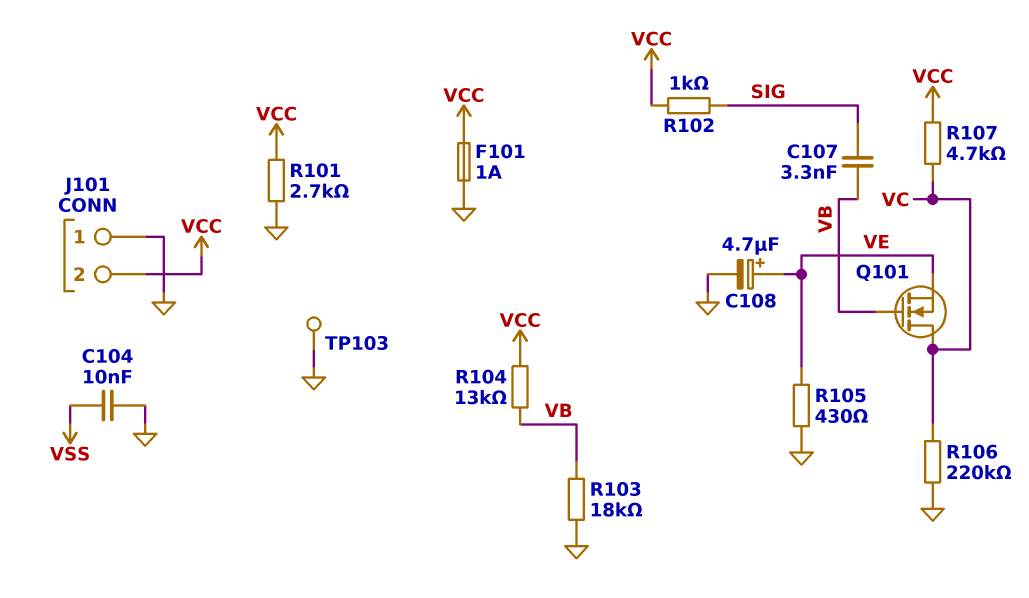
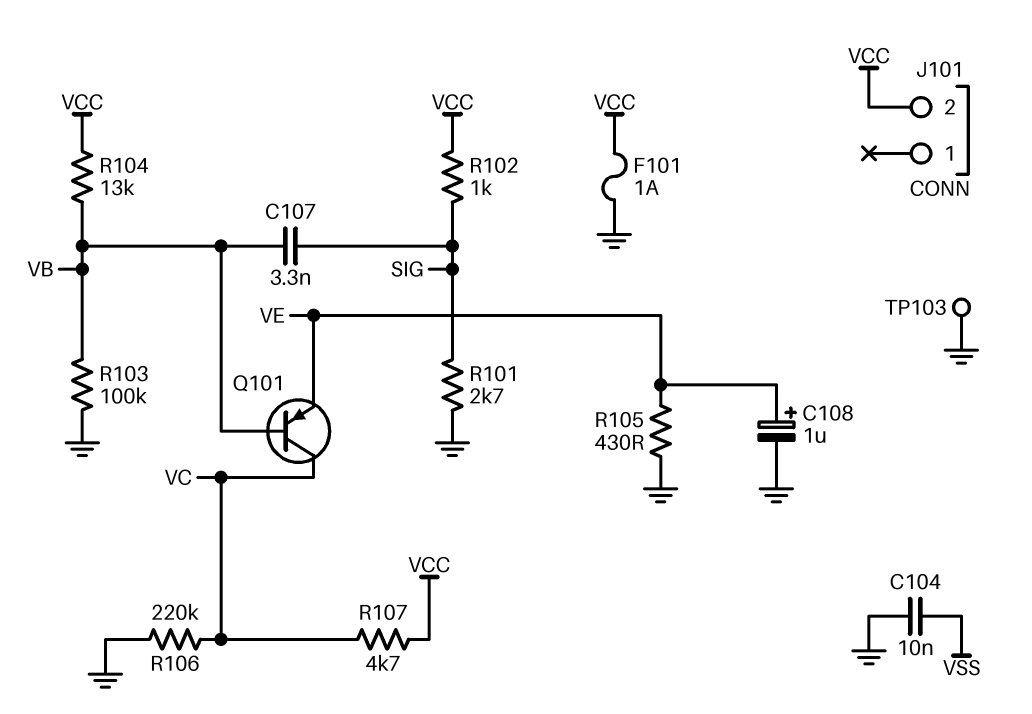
C108: 4.7uF (plus VE, minus GND) -> 1uF (plus VE, minus GND)
J101 pin 1: GND -> none
Q101: NMOS (G VB, D VC, S VE) -> PNP (B VB, C VC, E VE)
R101: 2.7k (GND, VCC) -> 2.7k (GND, SIG)
R103: 18k (GND, VB) -> 100k (GND, VB)

